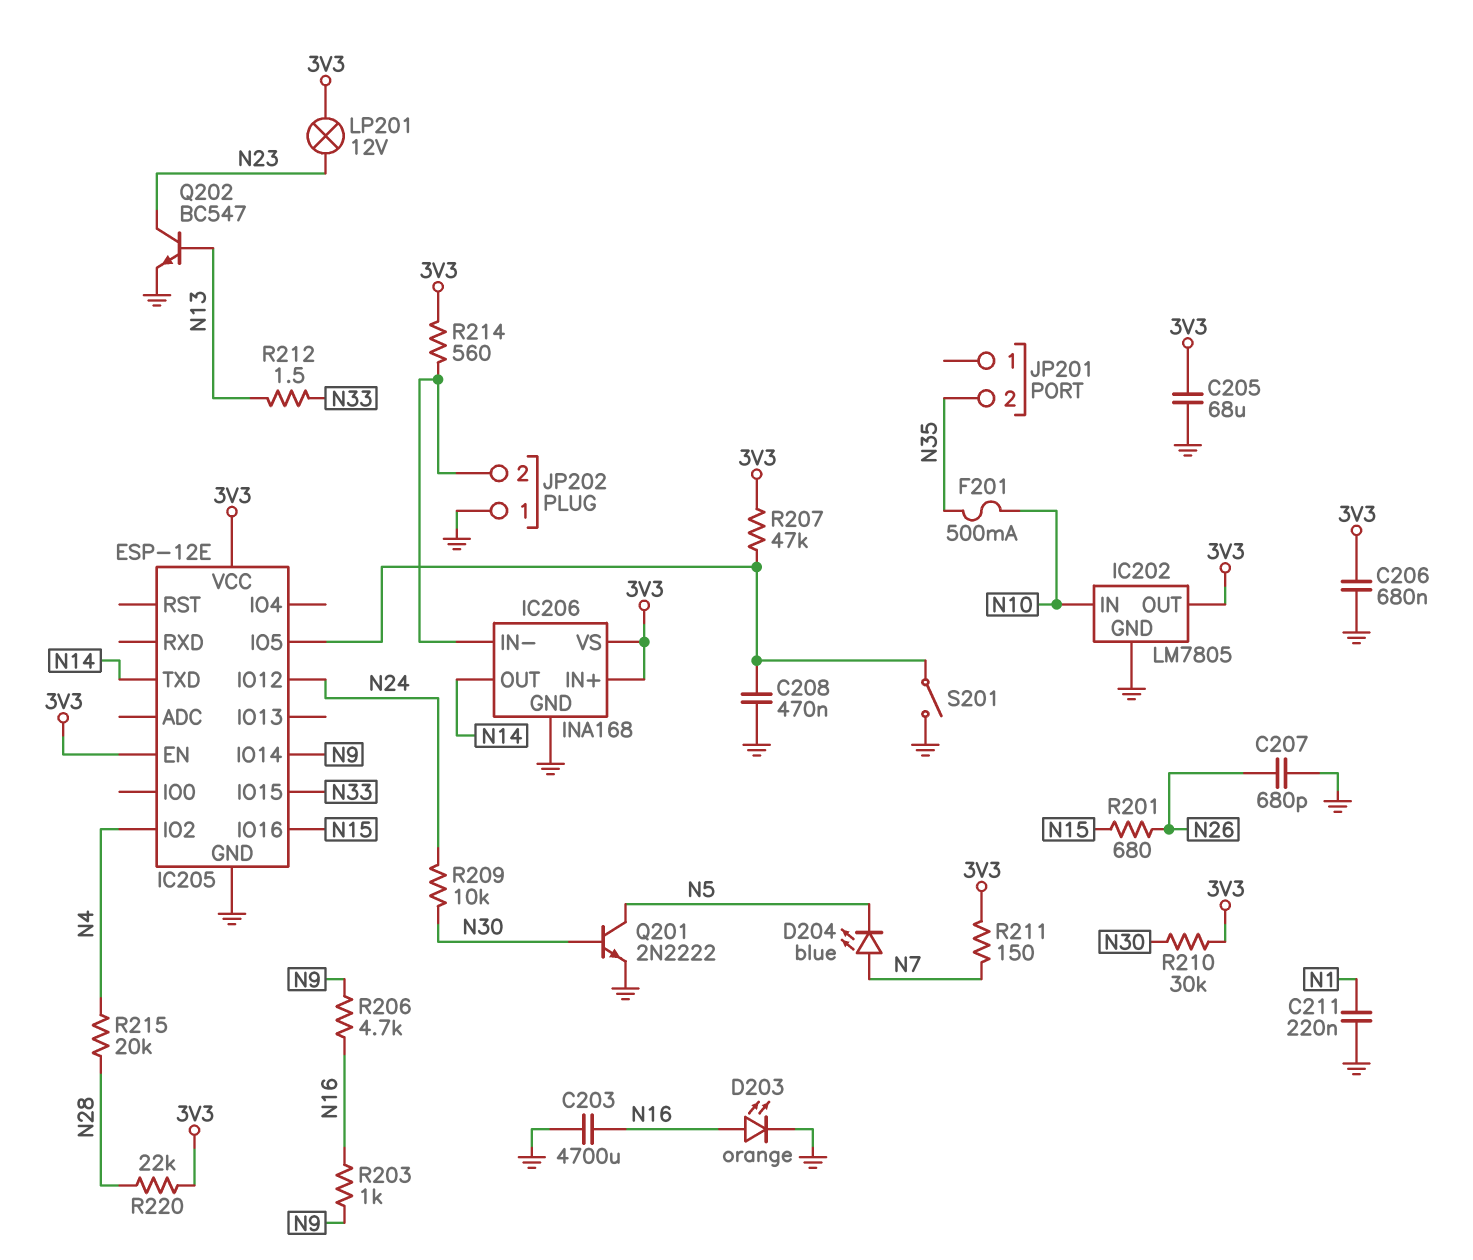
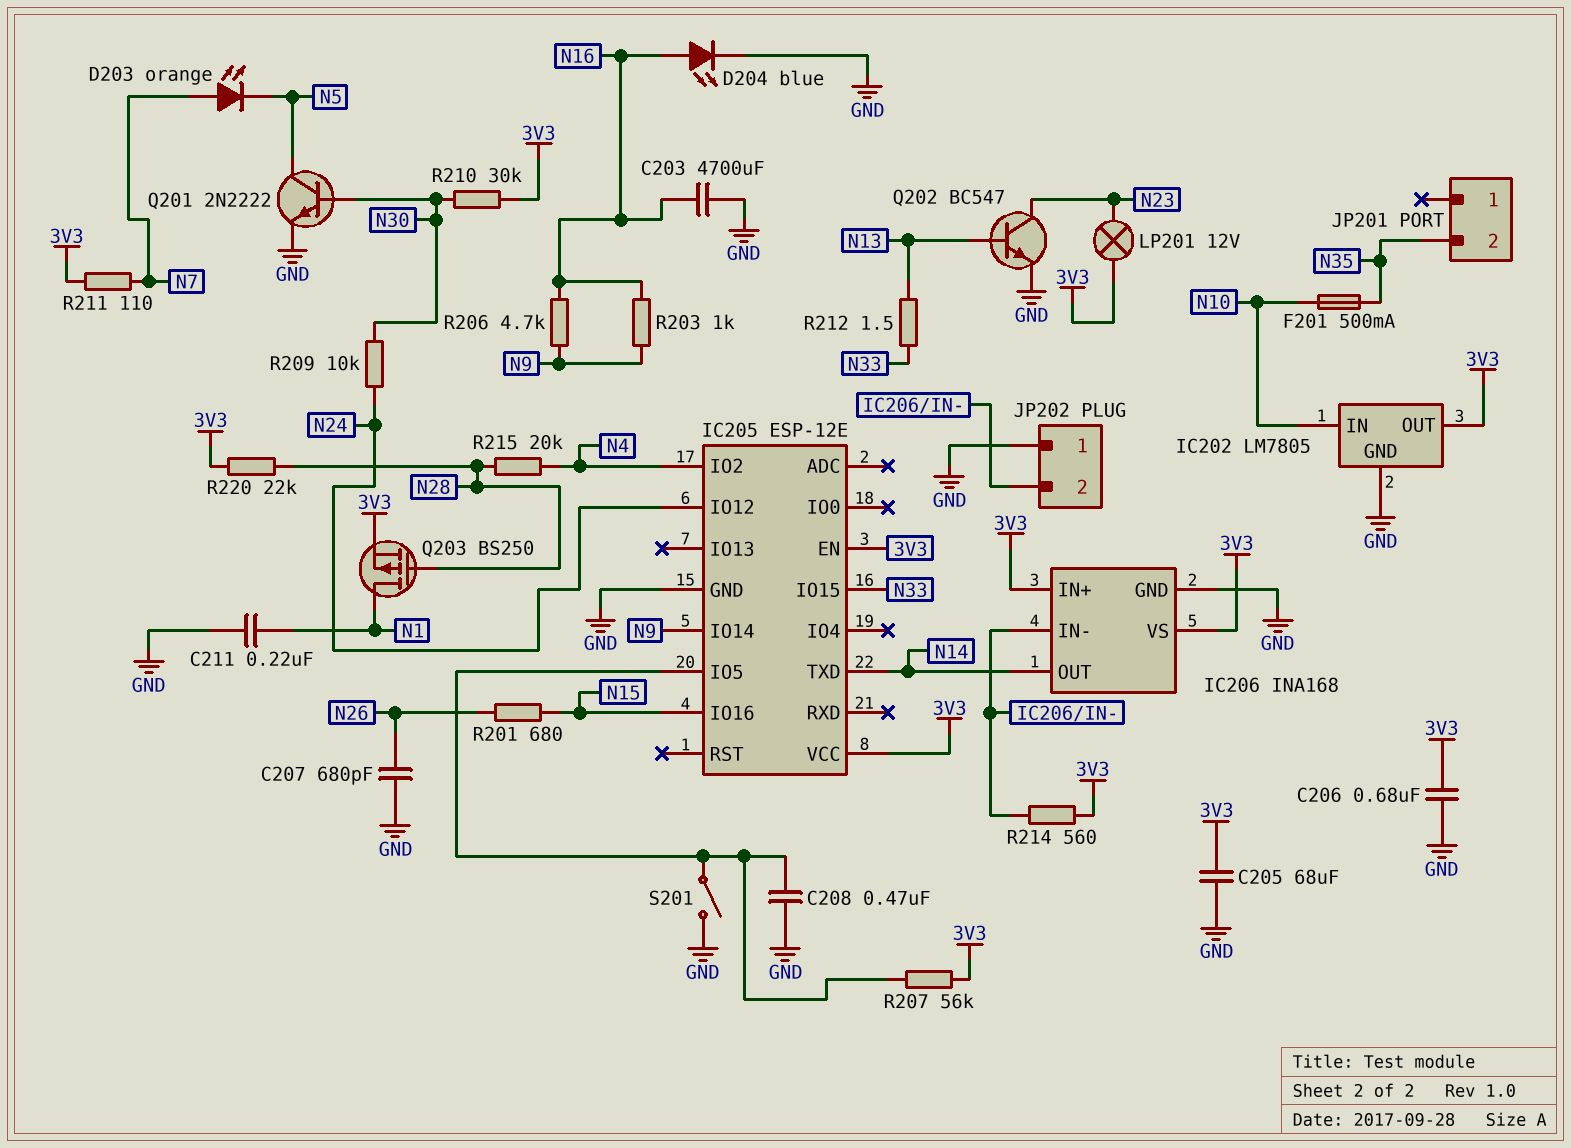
D203: LED orange (A N16, K GND) -> LED orange (A N7, K N5)
D204: LED blue (A N7, K N5) -> LED blue (A N16, K GND)
Q203: none -> PMOS BS250 (G N28, D N1, S 3V3)
R207: 47k (3V3, IC205/IO5) -> 56k (3V3, IC205/IO5)
R211: 150 (3V3, N7) -> 110 (3V3, N7)

